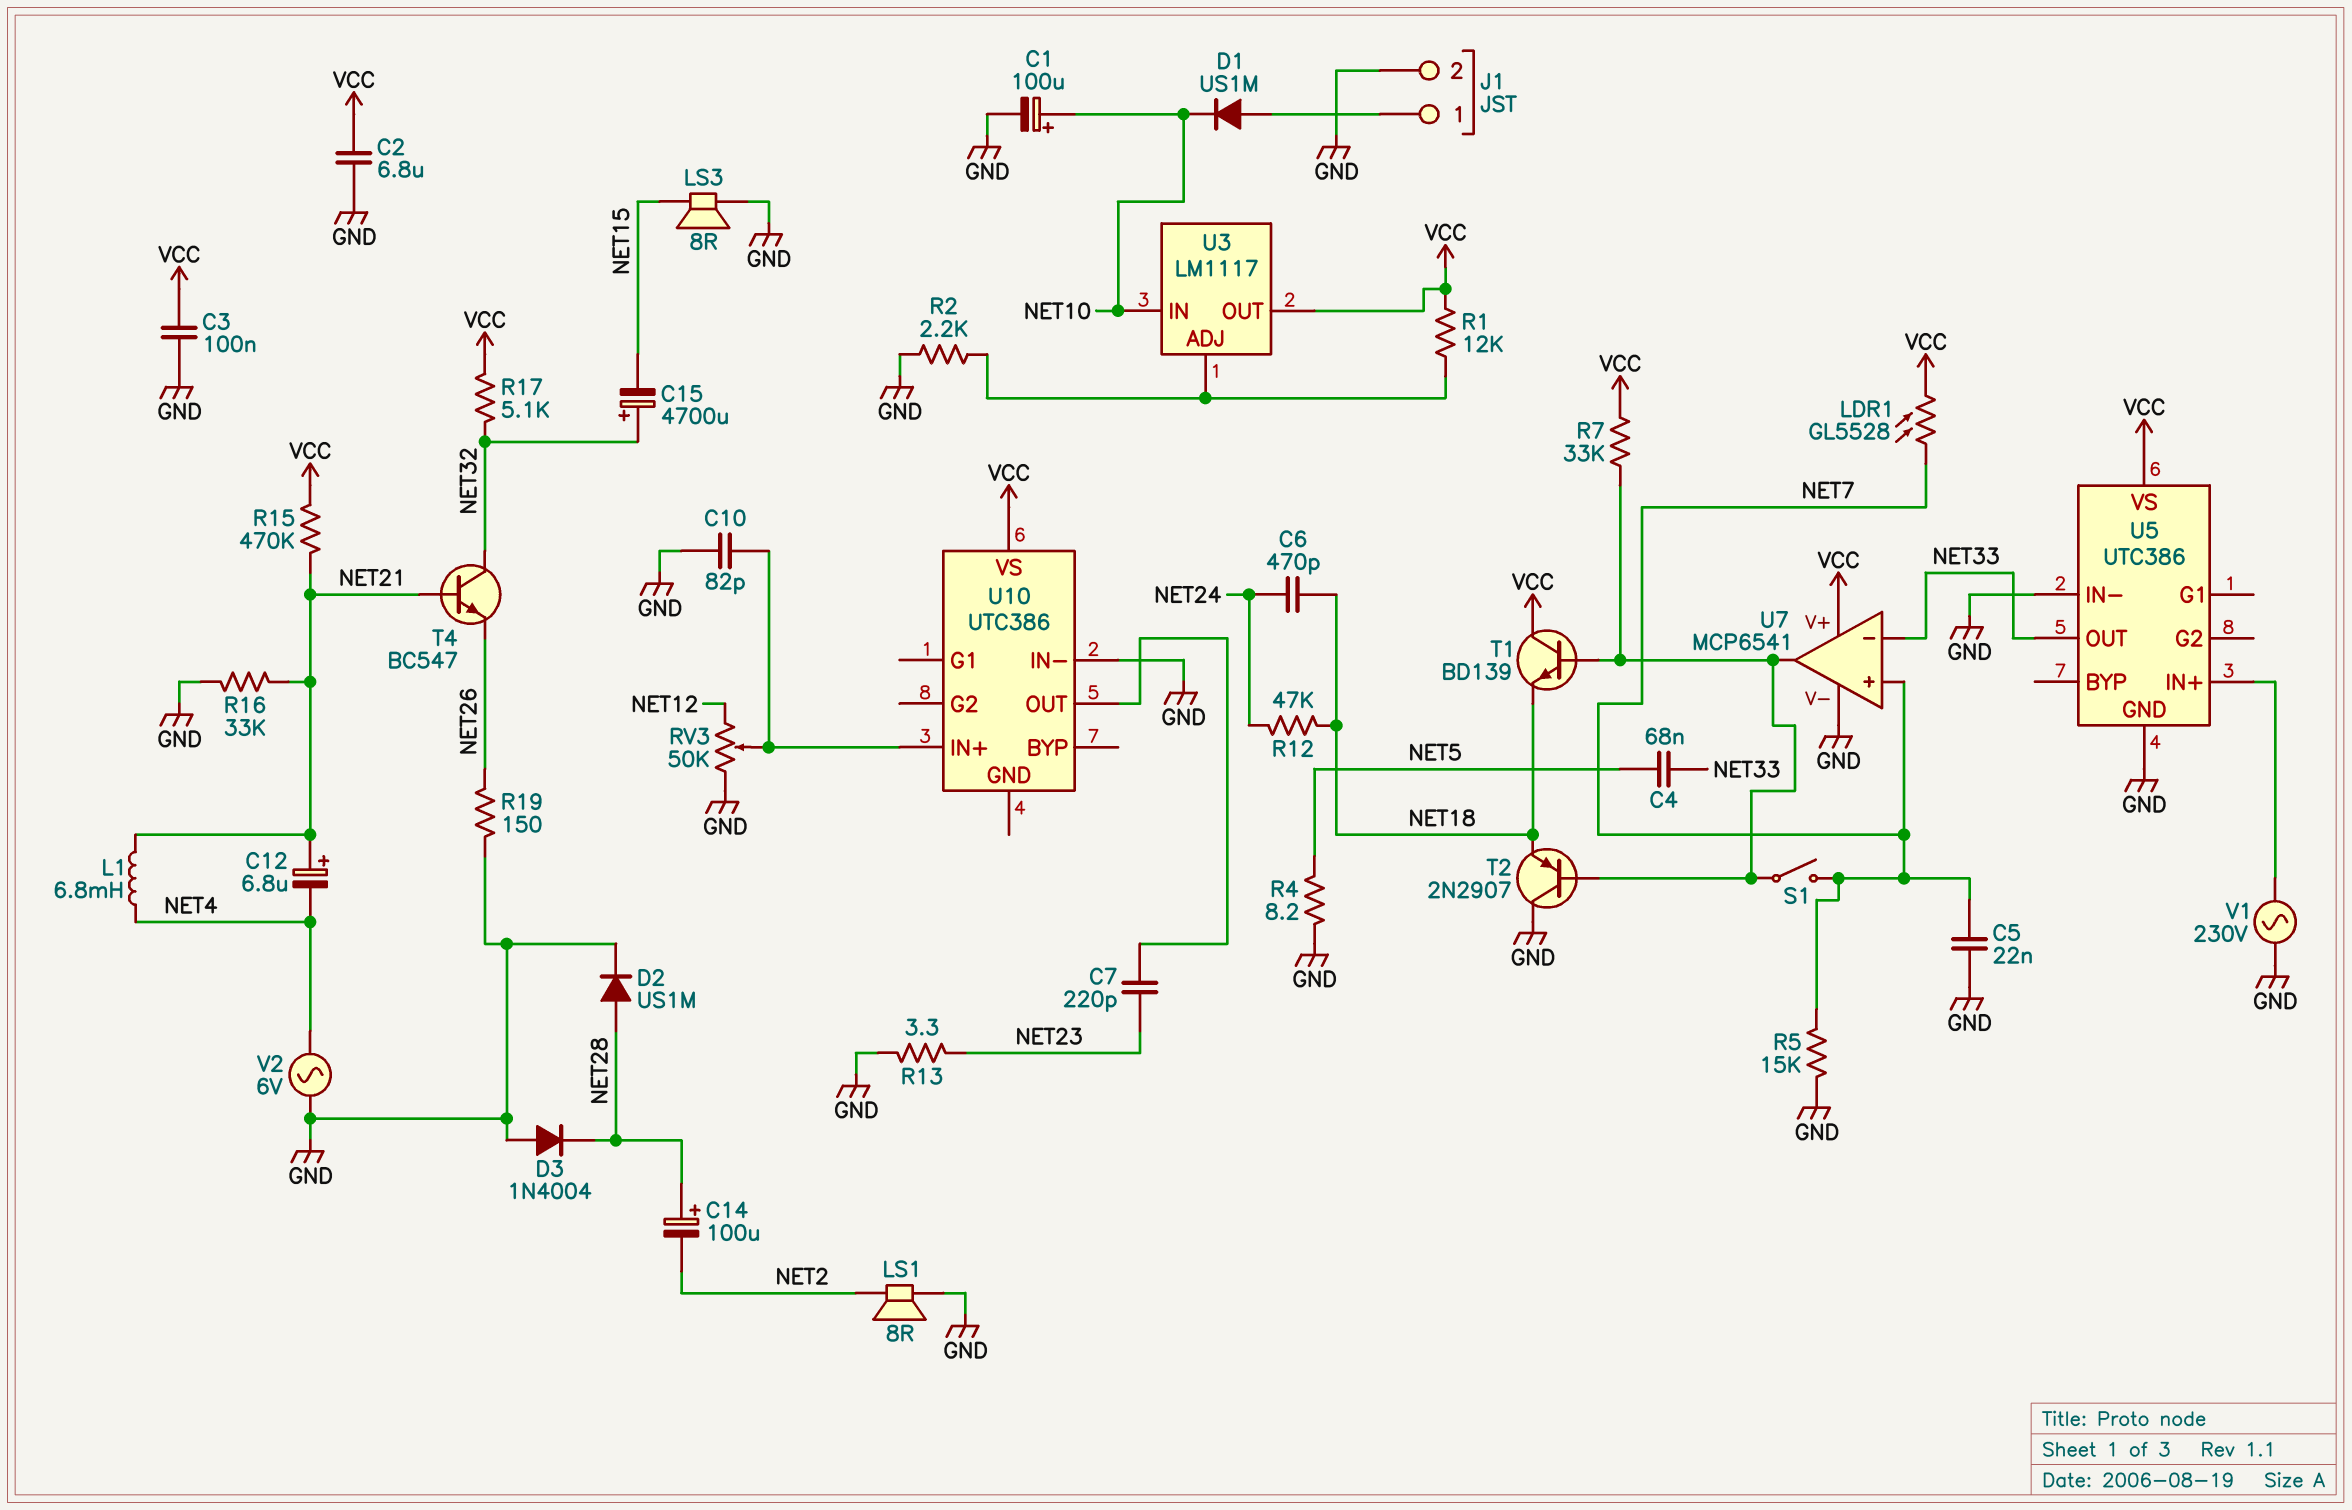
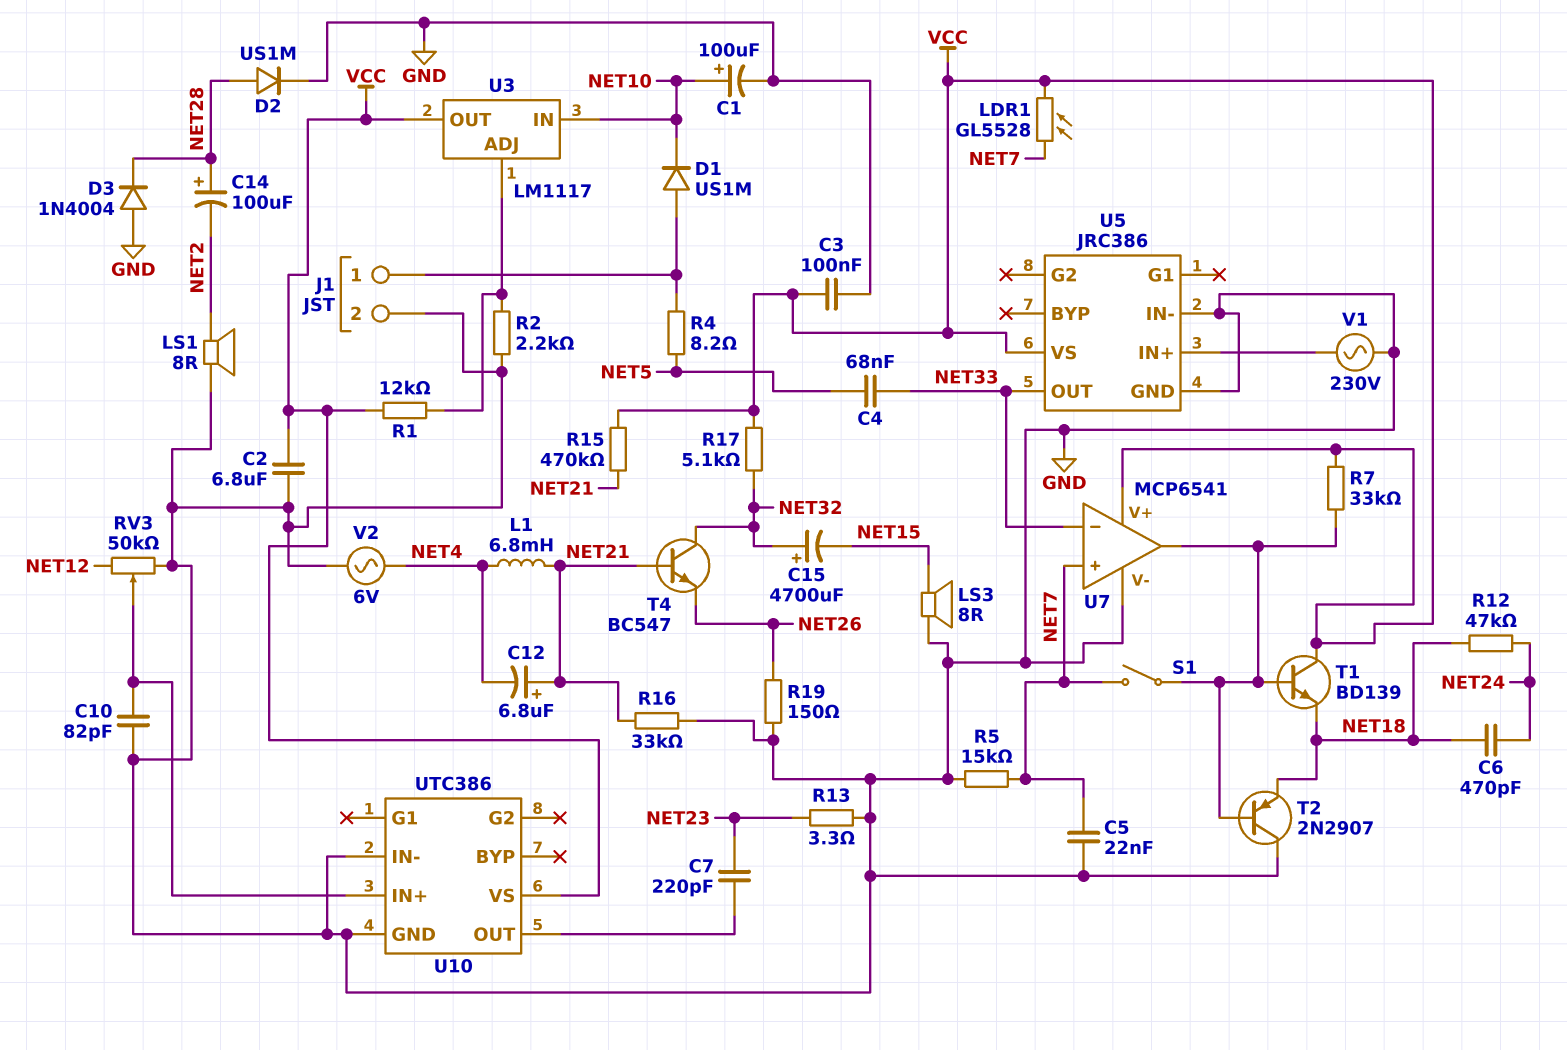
R4: 8.2 (GND, NET5) -> 8.2 (J1/1, NET5)
U5: UTC386 -> JRC386
U10 pin GND: none -> GND

